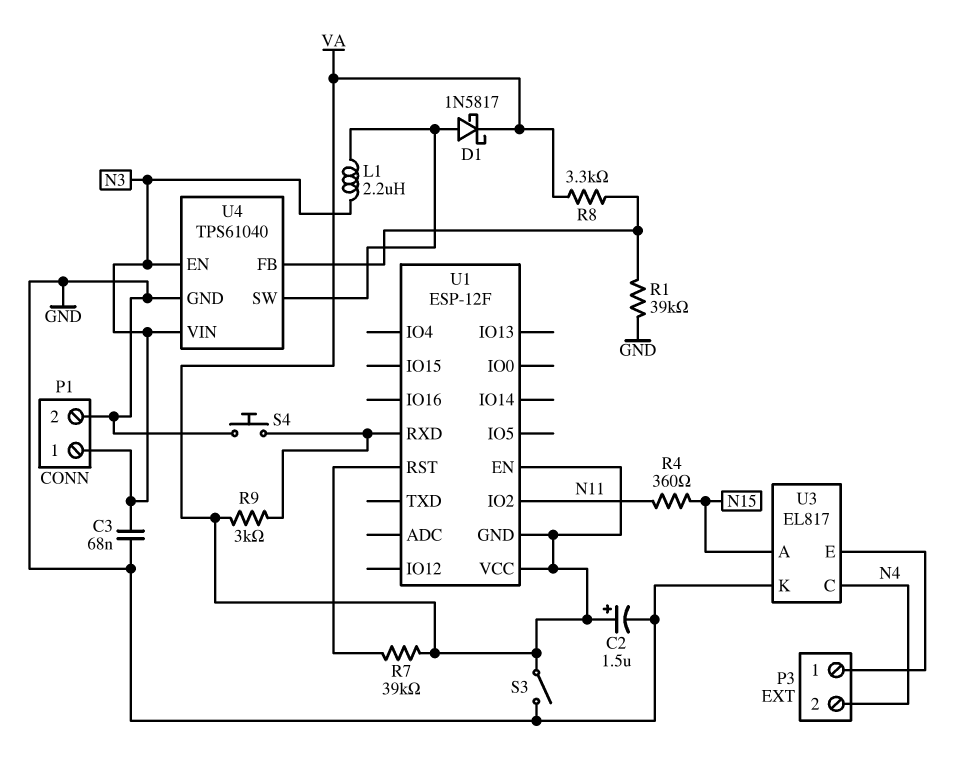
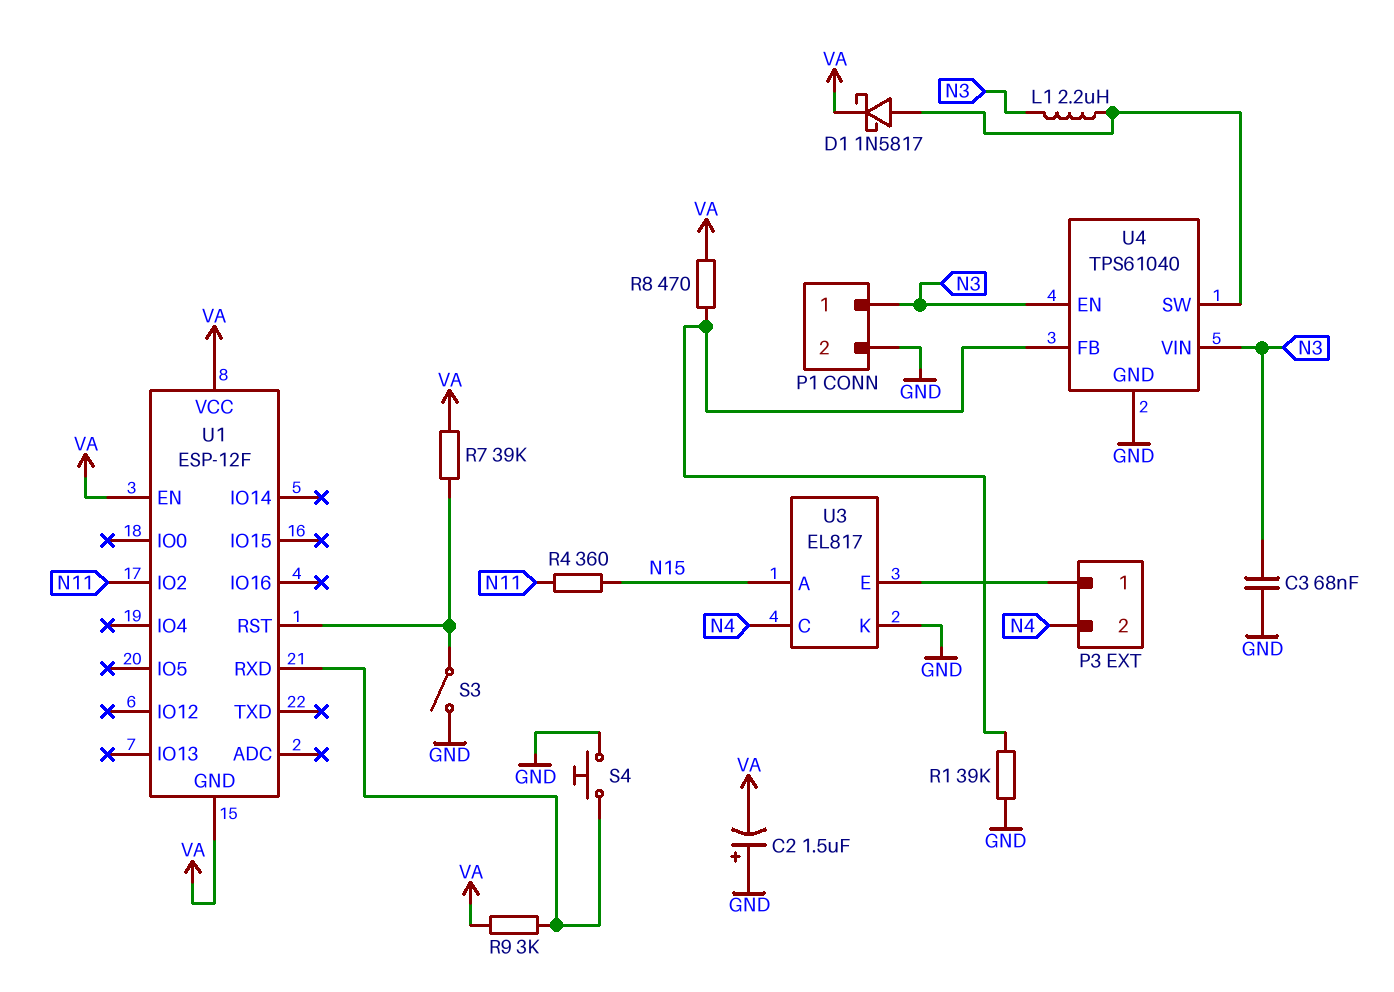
C2: 1.5uF (plus VA, minus GND) -> 1.5uF (plus GND, minus VA)
R8: 3.3k (U4/FB, VA) -> 470 (U4/FB, VA)
S3: switch (GND, VA) -> switch (GND, U1/RST)

